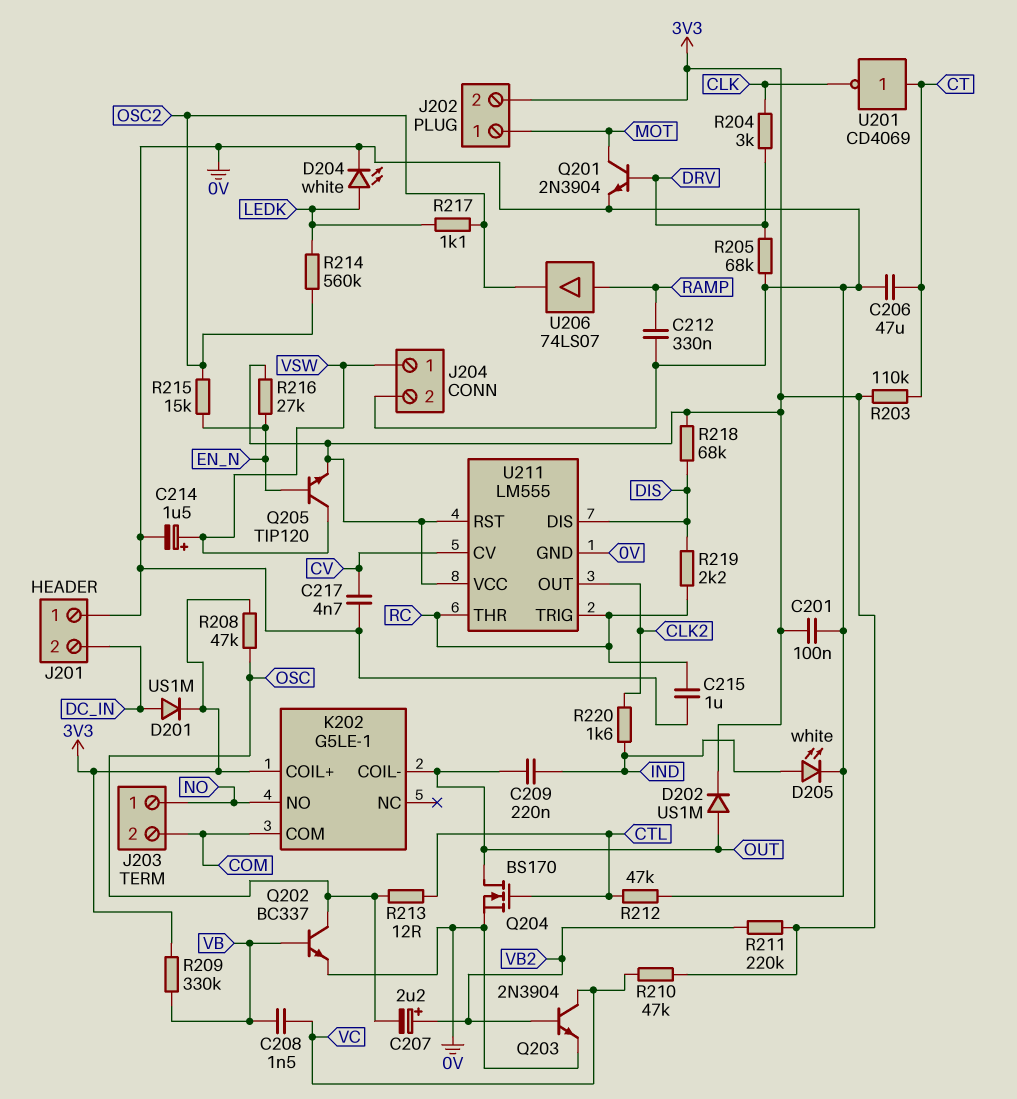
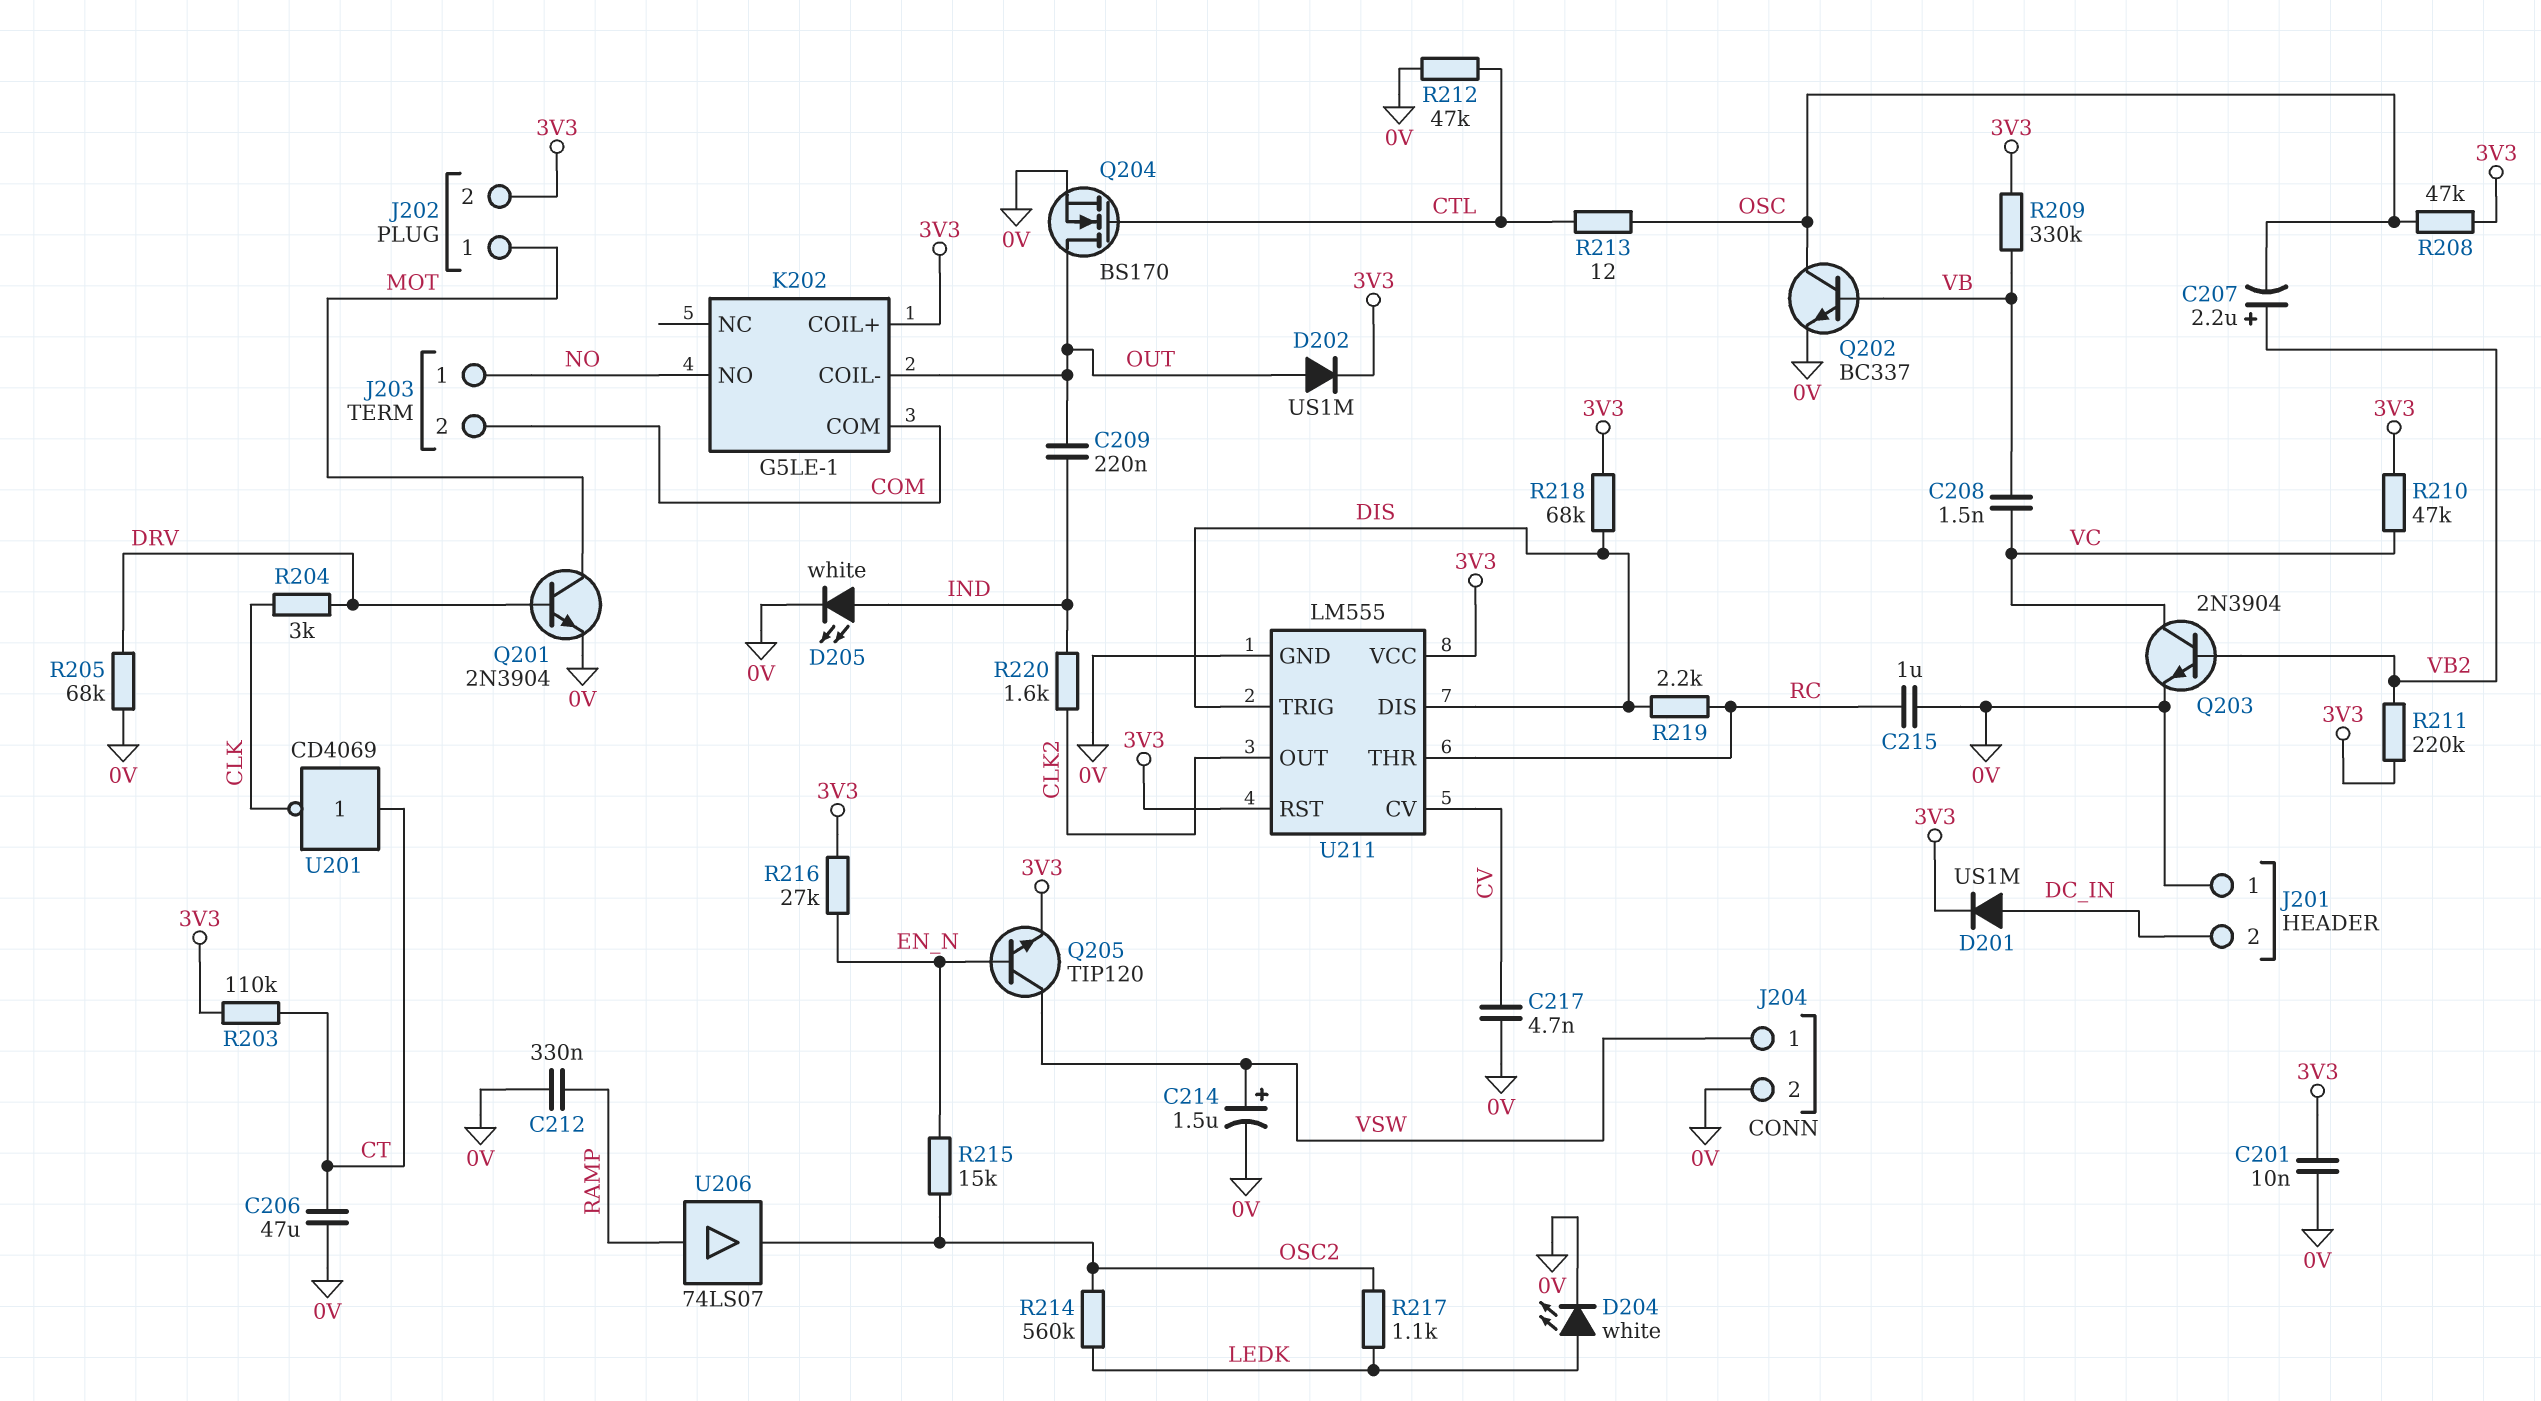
C201: 100nF (0V, 3V3) -> 10nF (0V, 3V3)
U211 pin TRIG: RC -> DIS

